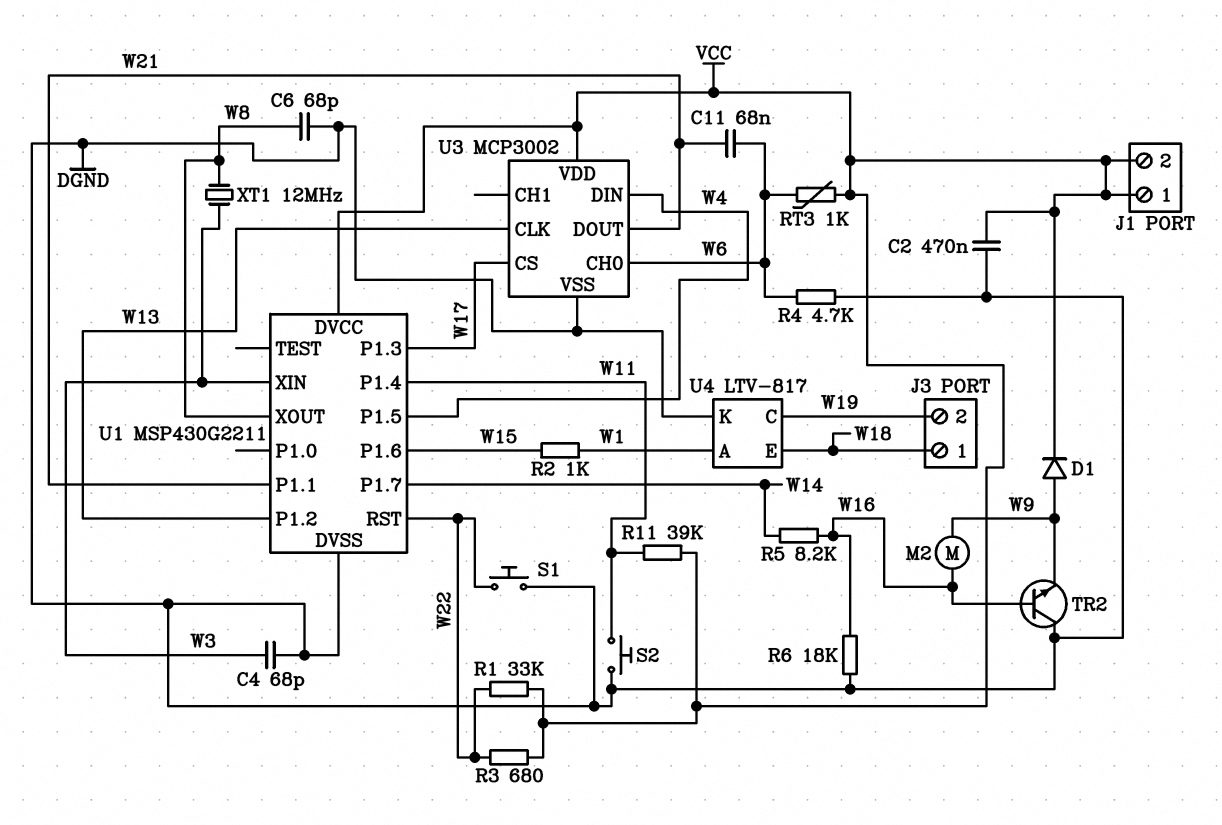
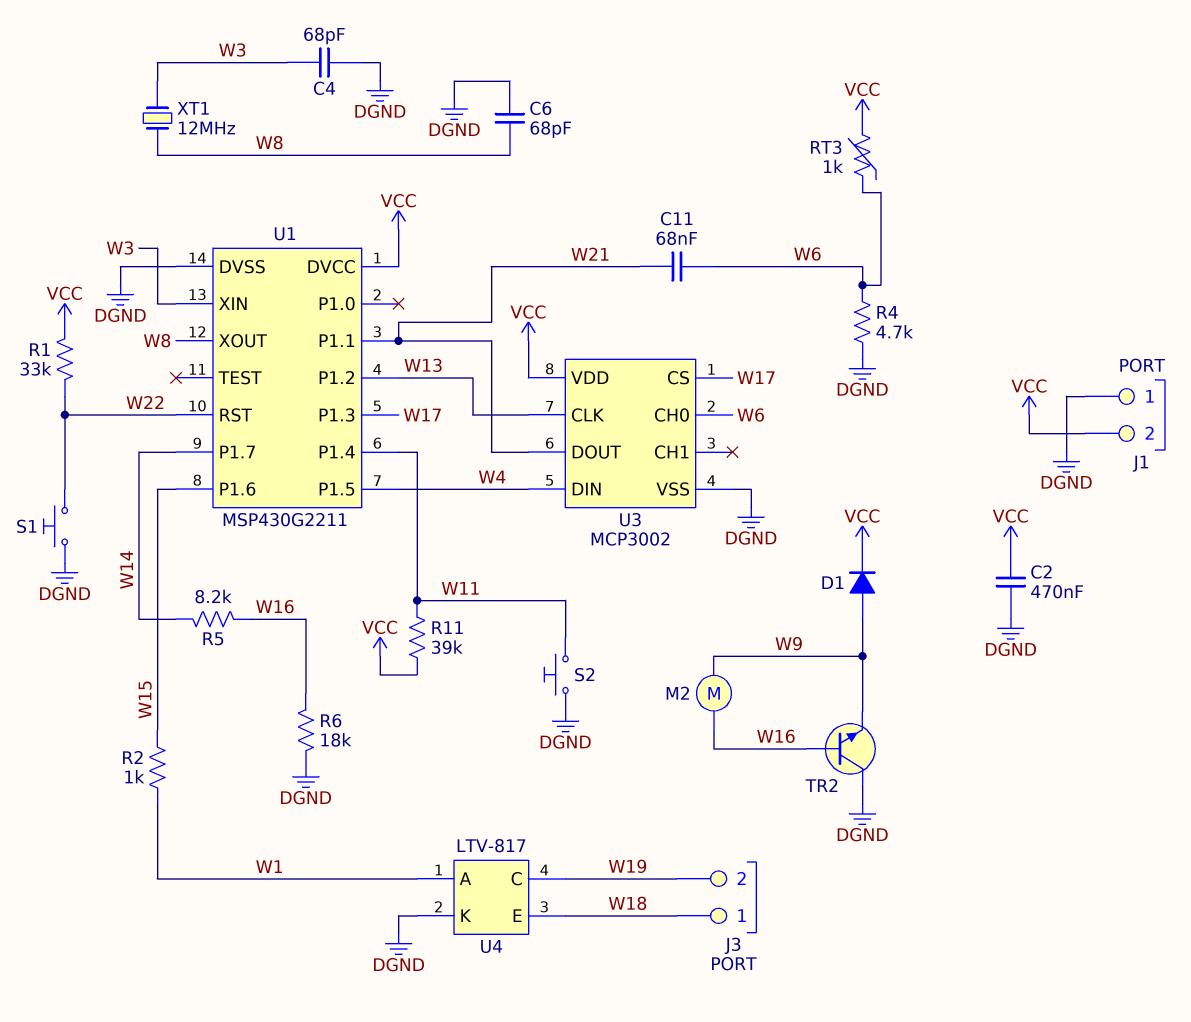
J1 pin 1: VCC -> DGND
R3: 680 (VCC, W22) -> none

